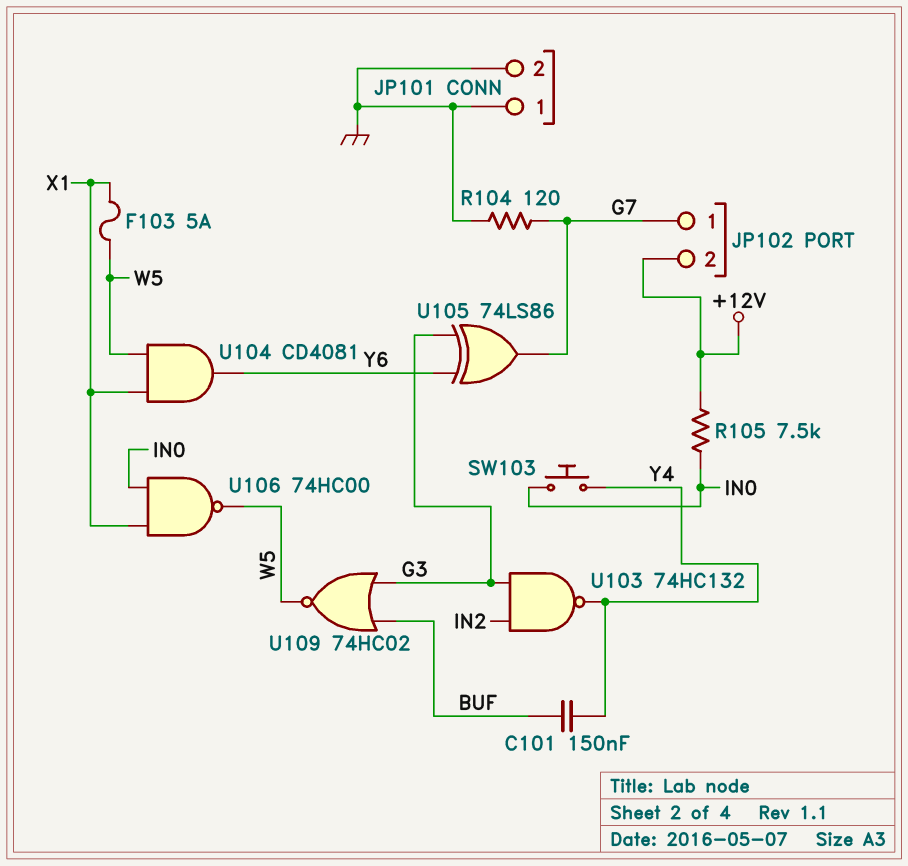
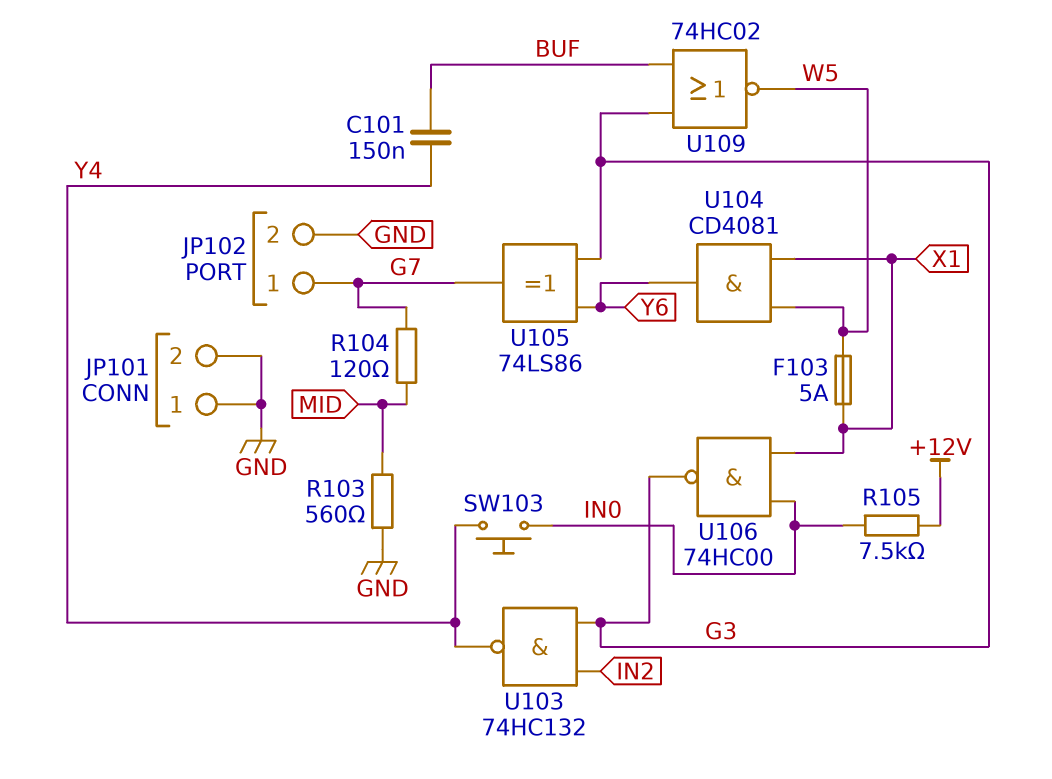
JP102 pin 2: +12V -> GND
R103: none -> 560 (GND, MID)
R104: 120 (G7, GND) -> 120 (G7, MID)
U106: NAND 74HC00 (in IN0, in X1, out W5) -> NAND 74HC00 (in IN0, in X1, out G3)

